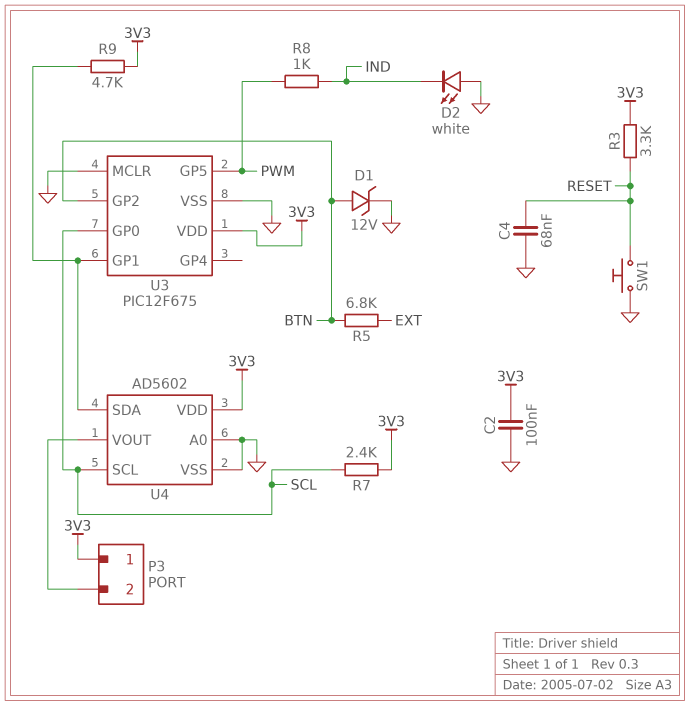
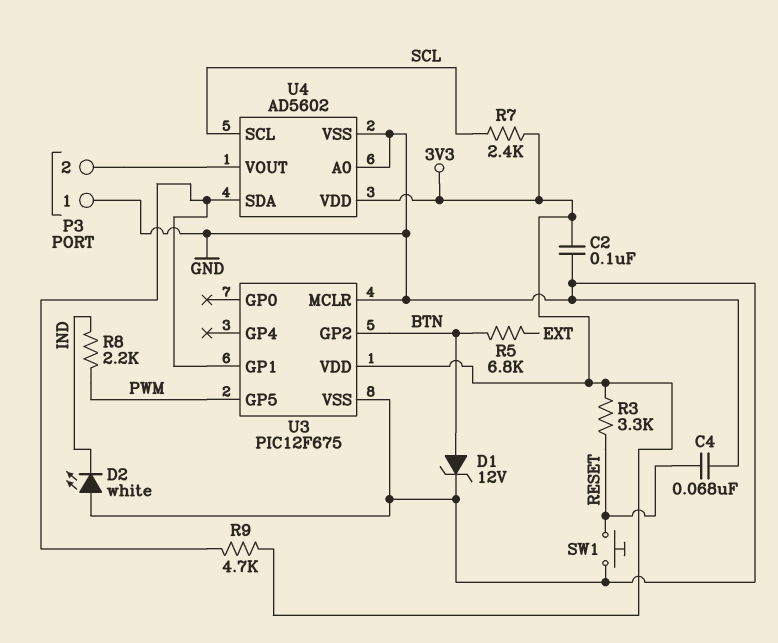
P3 pin 1: 3V3 -> GND
R8: 1k (IND, PWM) -> 2.2k (IND, PWM)
U3 pin GP0: SCL -> none

